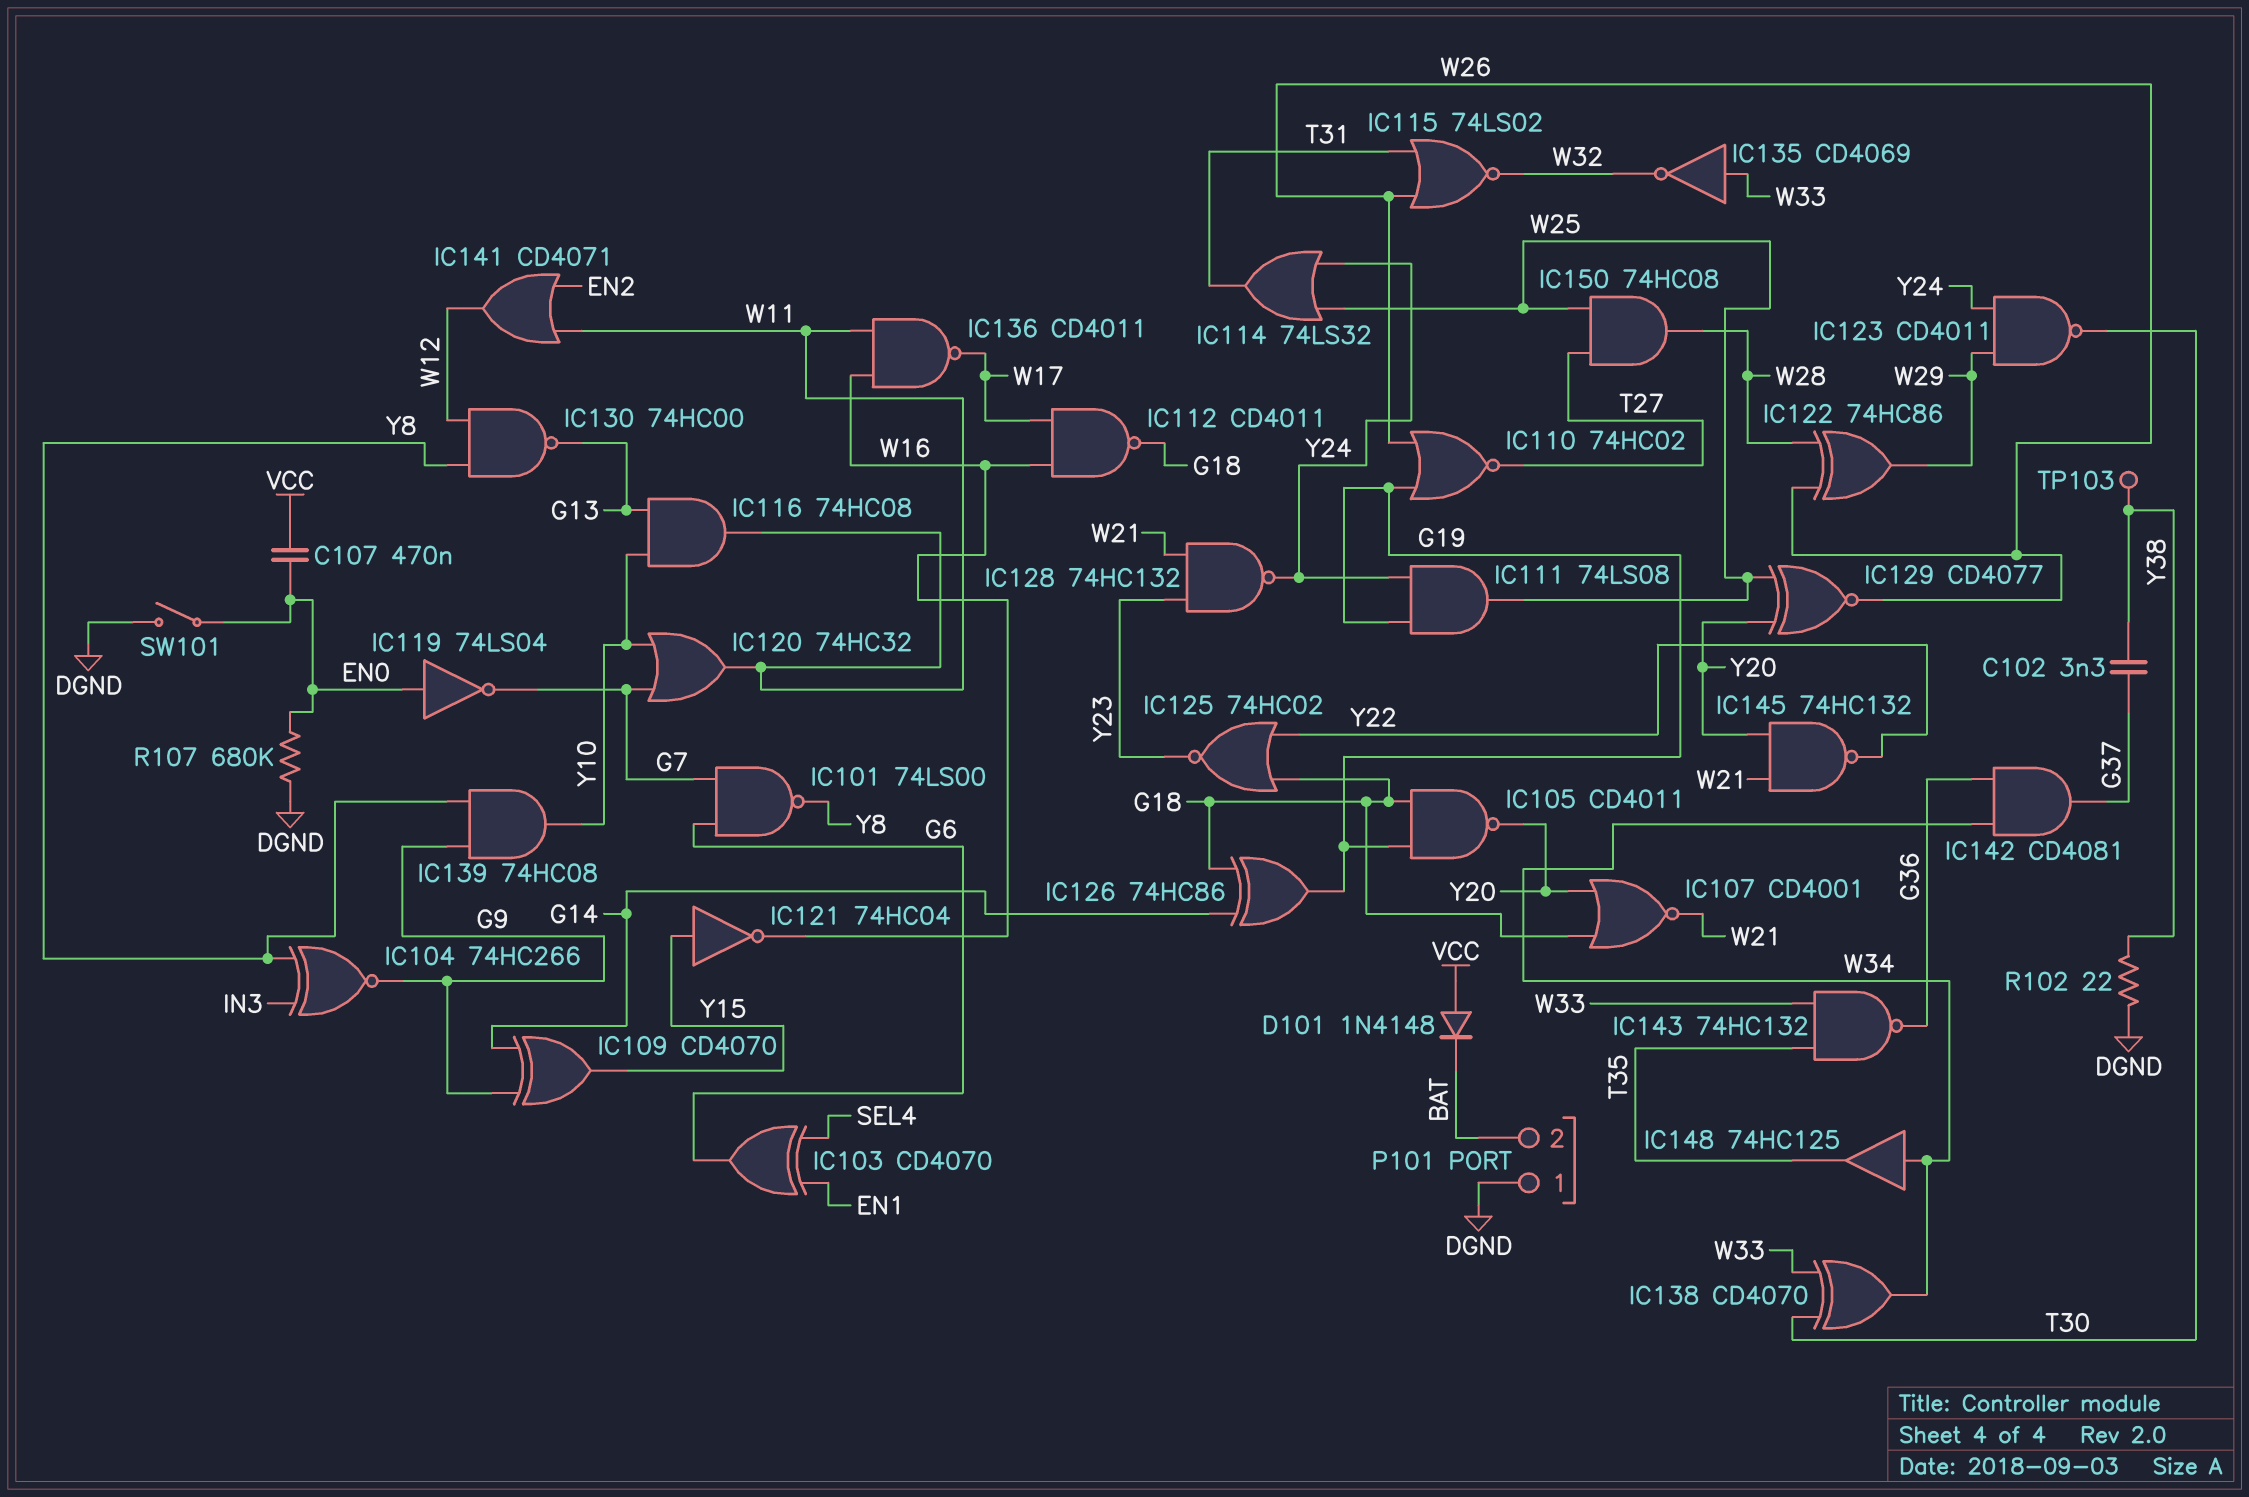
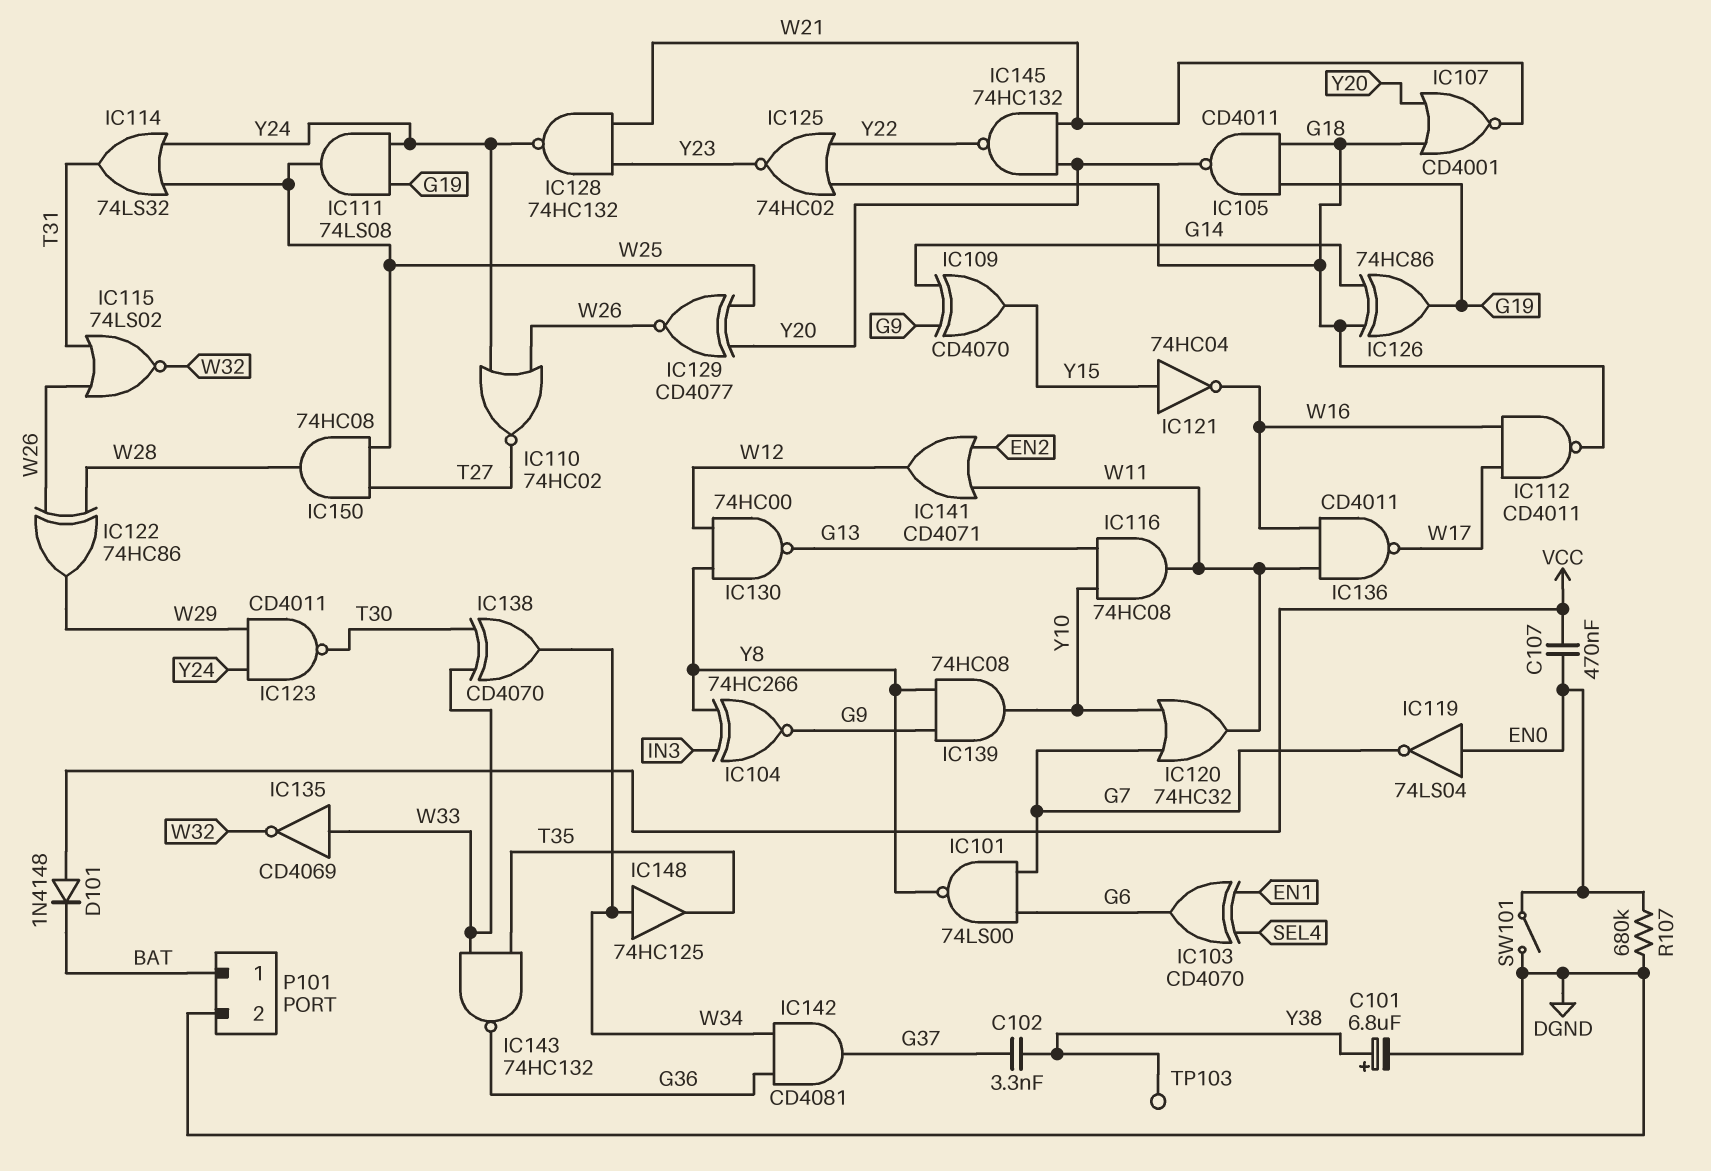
C101: none -> 6.8uF (plus Y38, minus DGND)
IC110: NOR 74HC02 (in G19, in W26, out T27) -> NOR 74HC02 (in W26, in Y24, out T27)
P101 pin 1: DGND -> BAT
P101 pin 2: BAT -> DGND
R102: 22 (DGND, Y38) -> none

